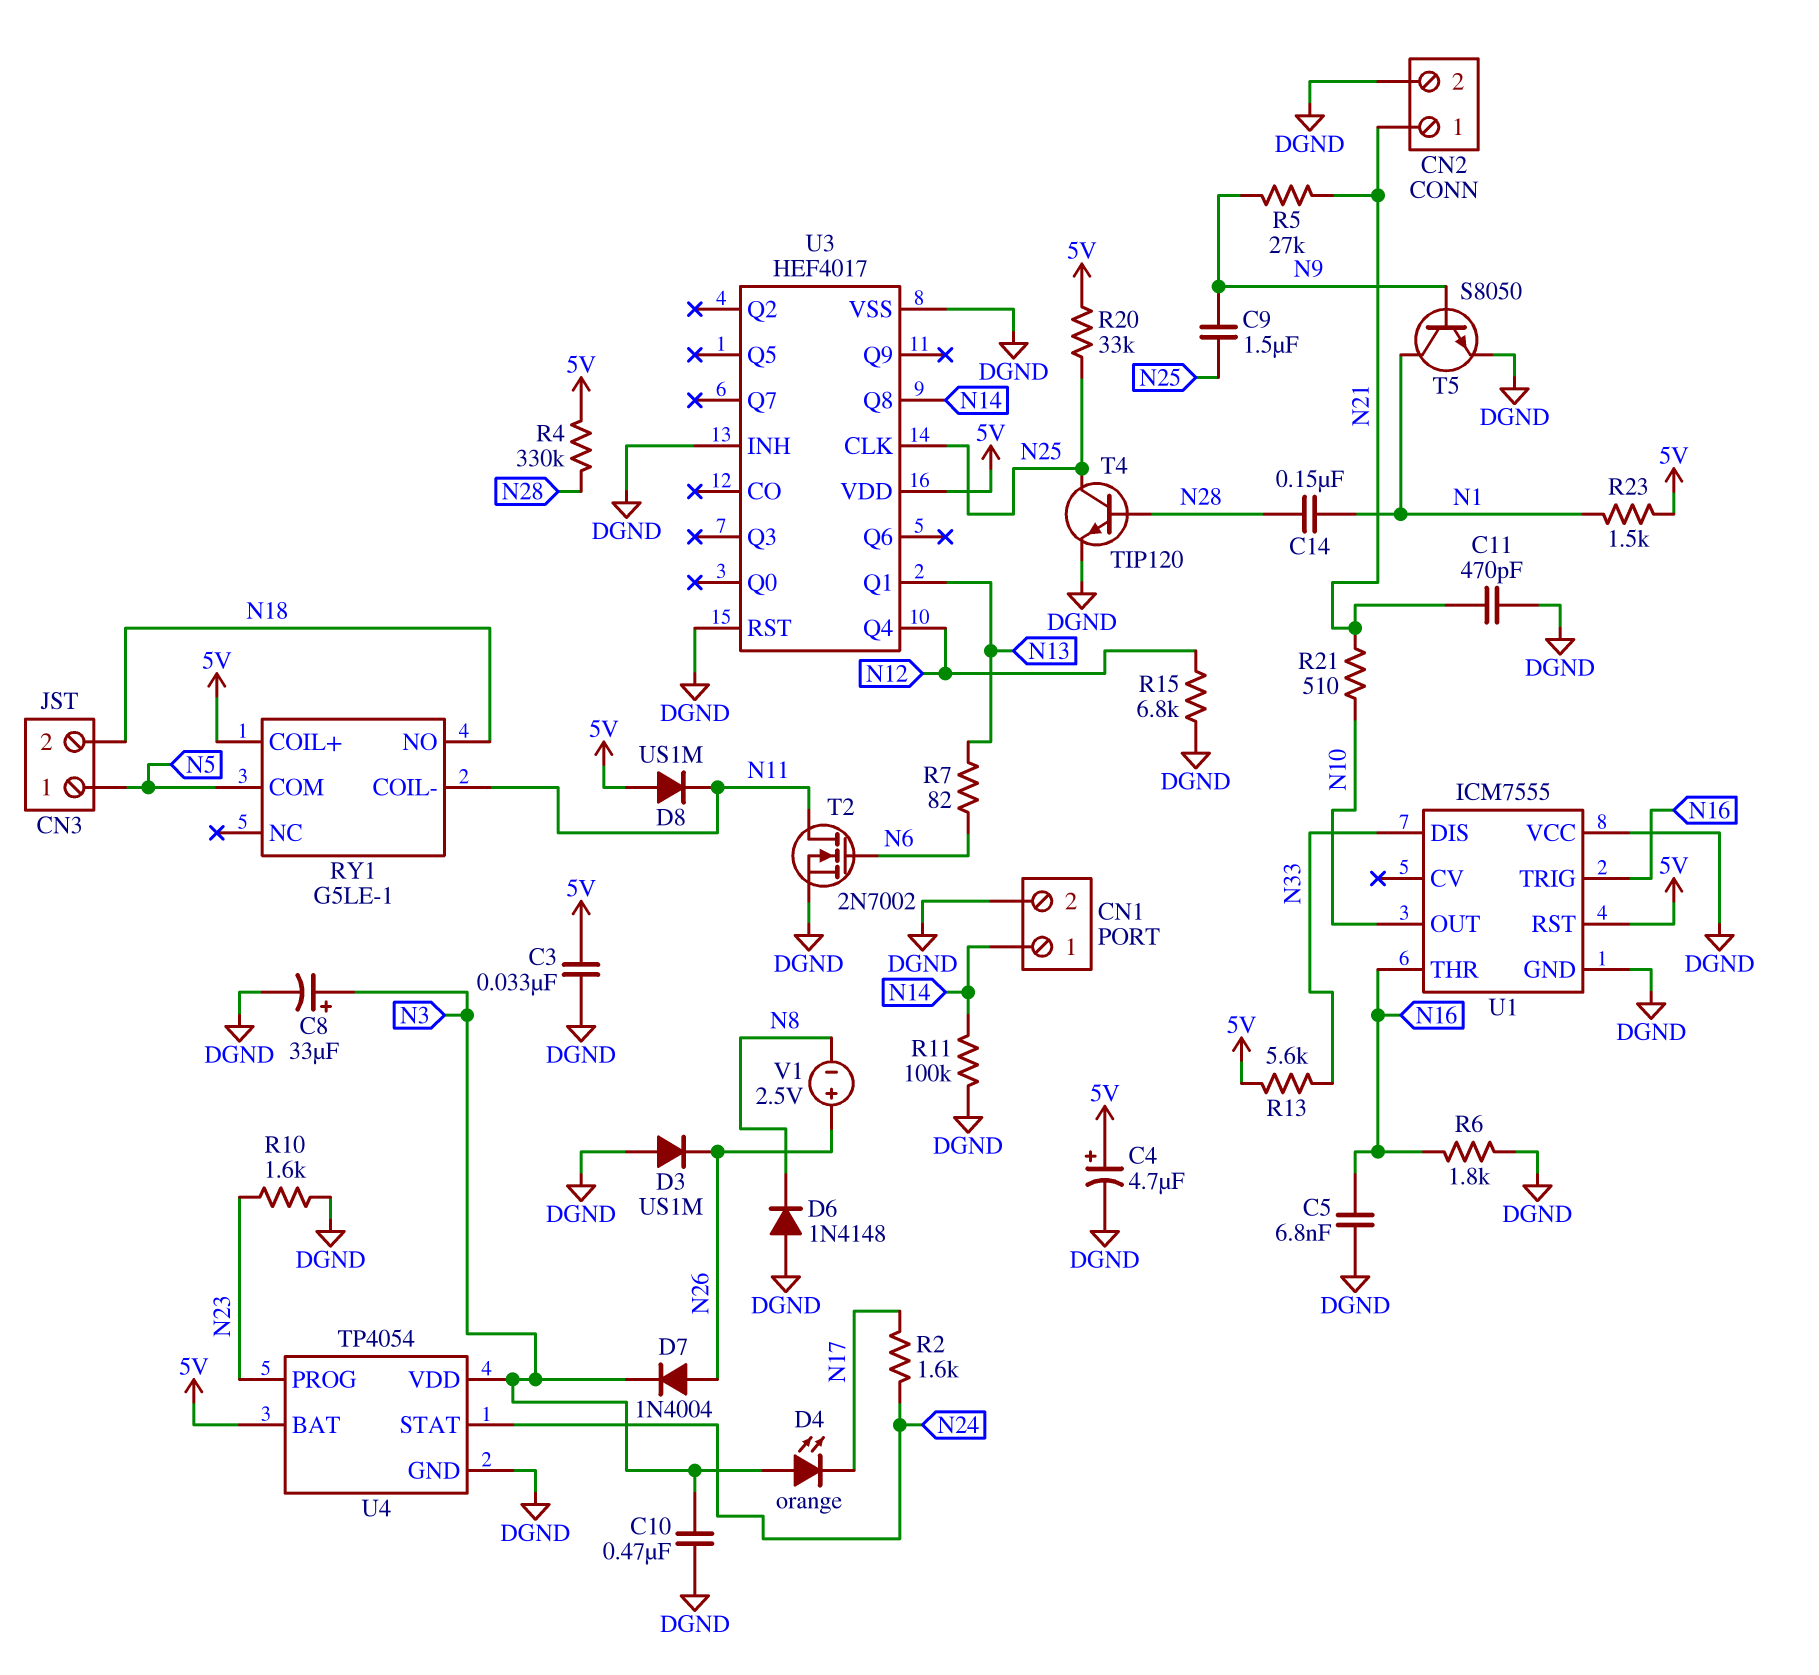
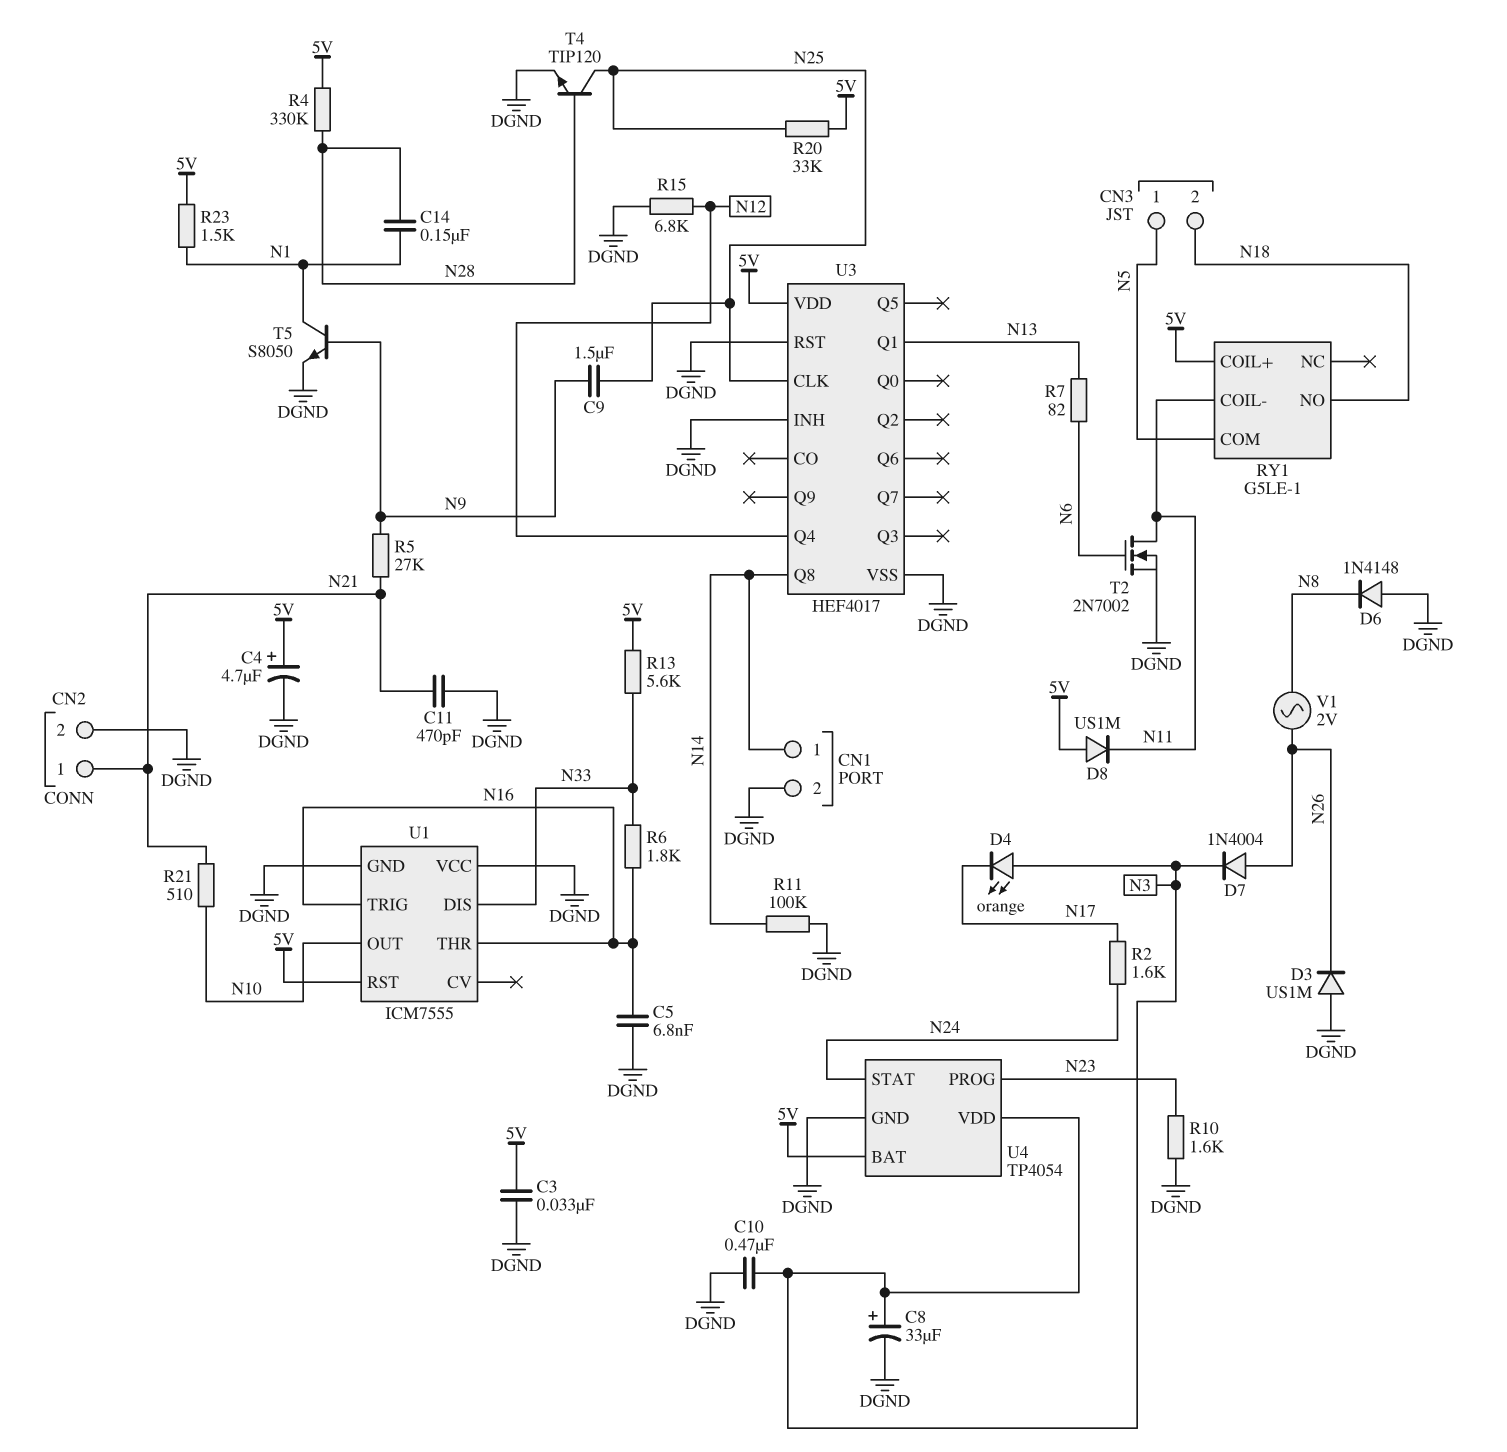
R6: 1.8k (DGND, N16) -> 1.8k (N16, N33)
V1: 2.5V (plus N26, minus N8) -> AC 2V (N8, N26)

